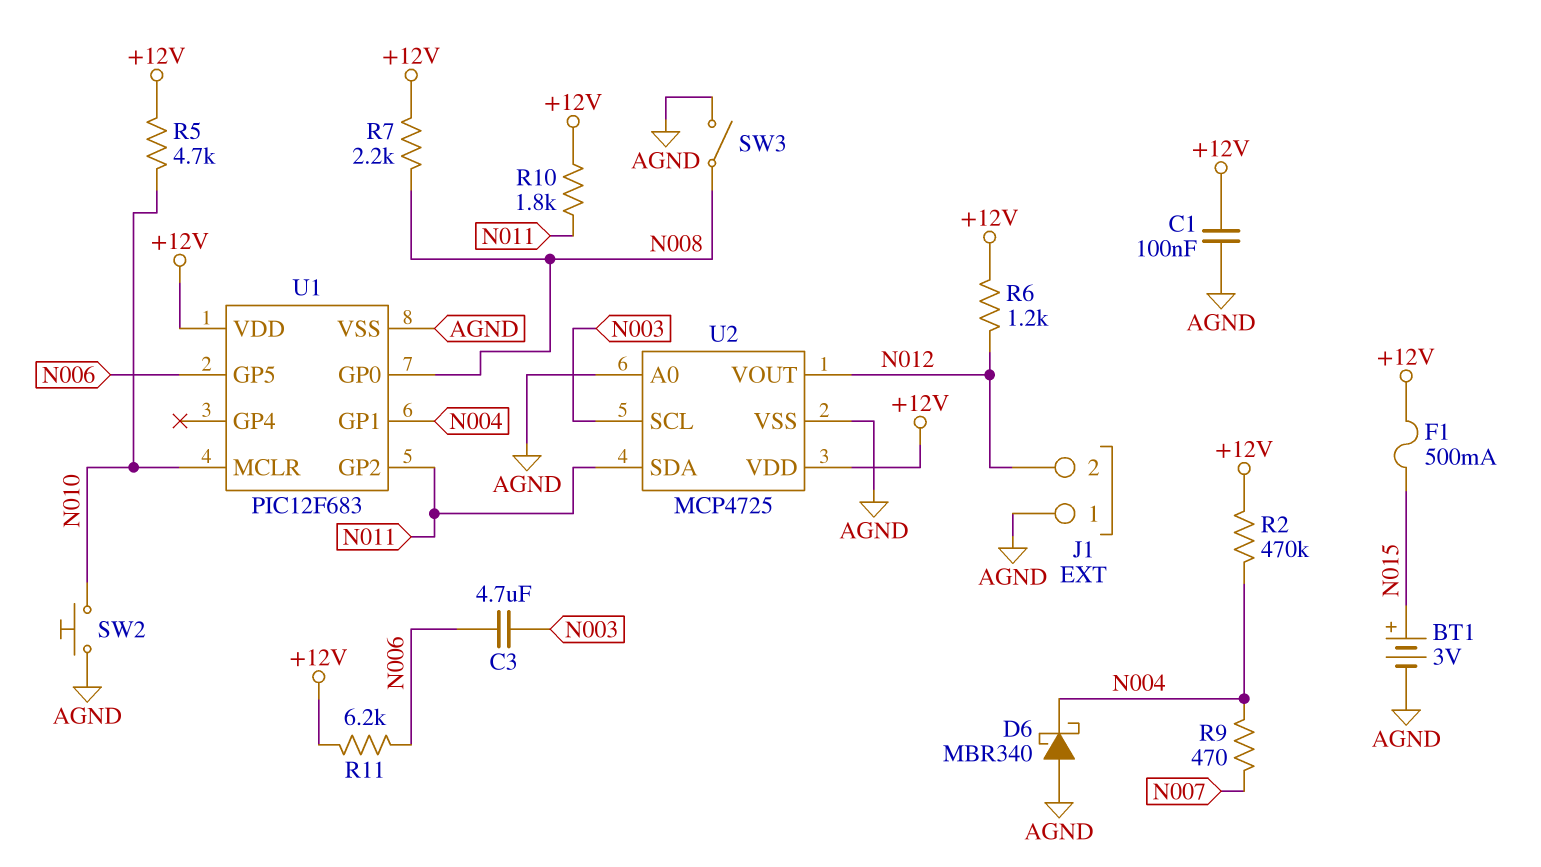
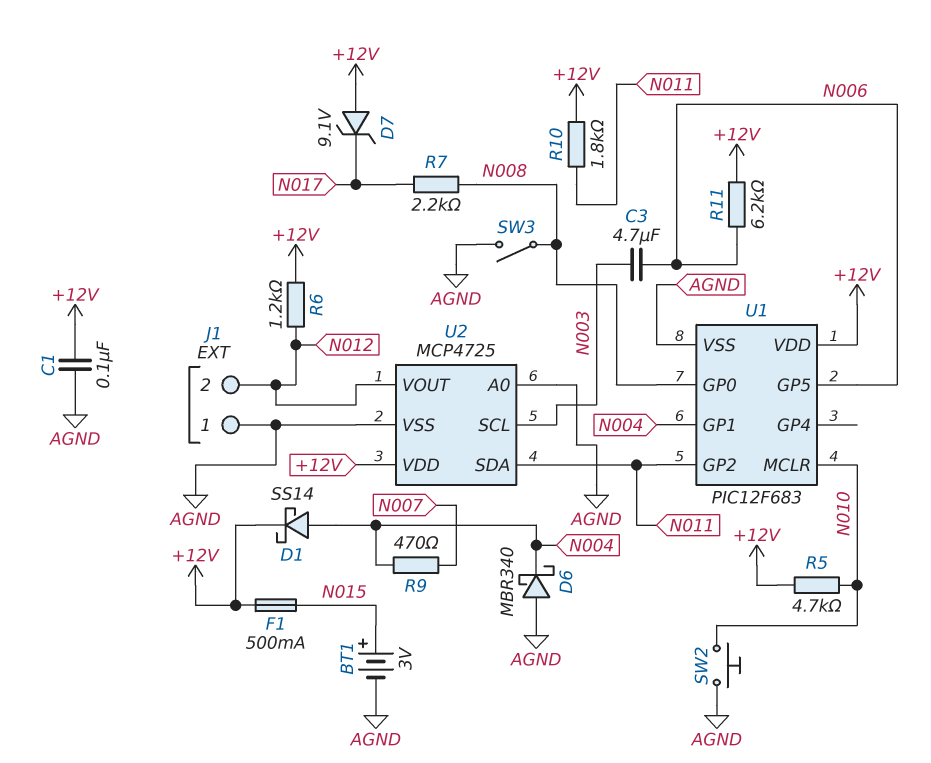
D1: none -> schottky SS14 (A N004, K +12V)
D7: none -> zener 9.1V (A +12V, K N017)
R2: 470k (+12V, N004) -> none
R7: 2.2k (+12V, N008) -> 2.2k (N008, N017)

